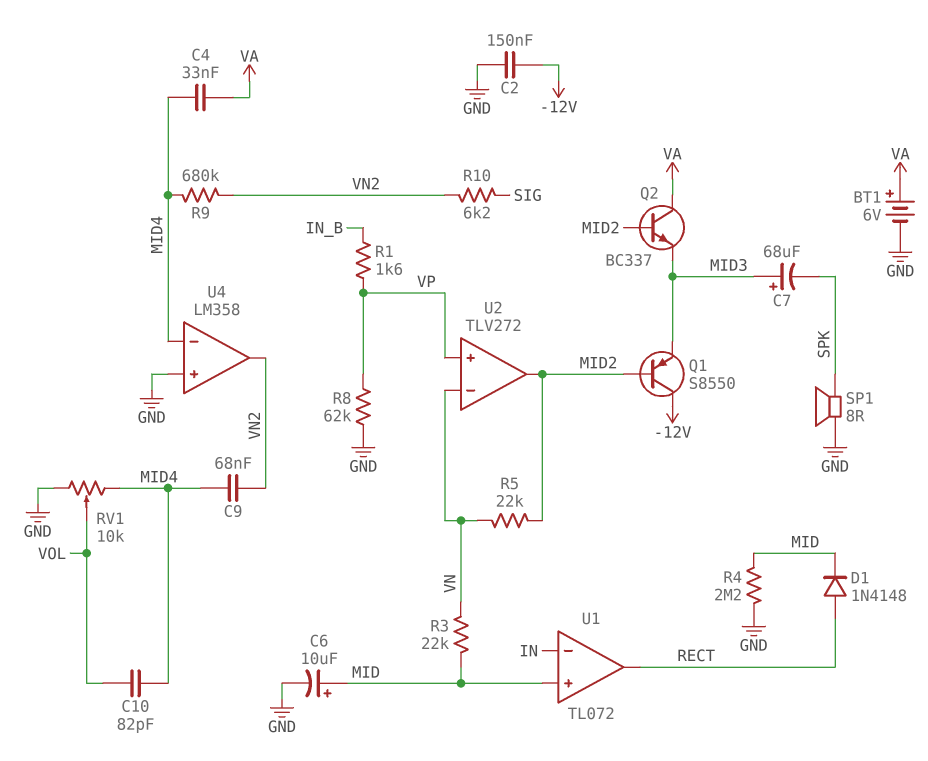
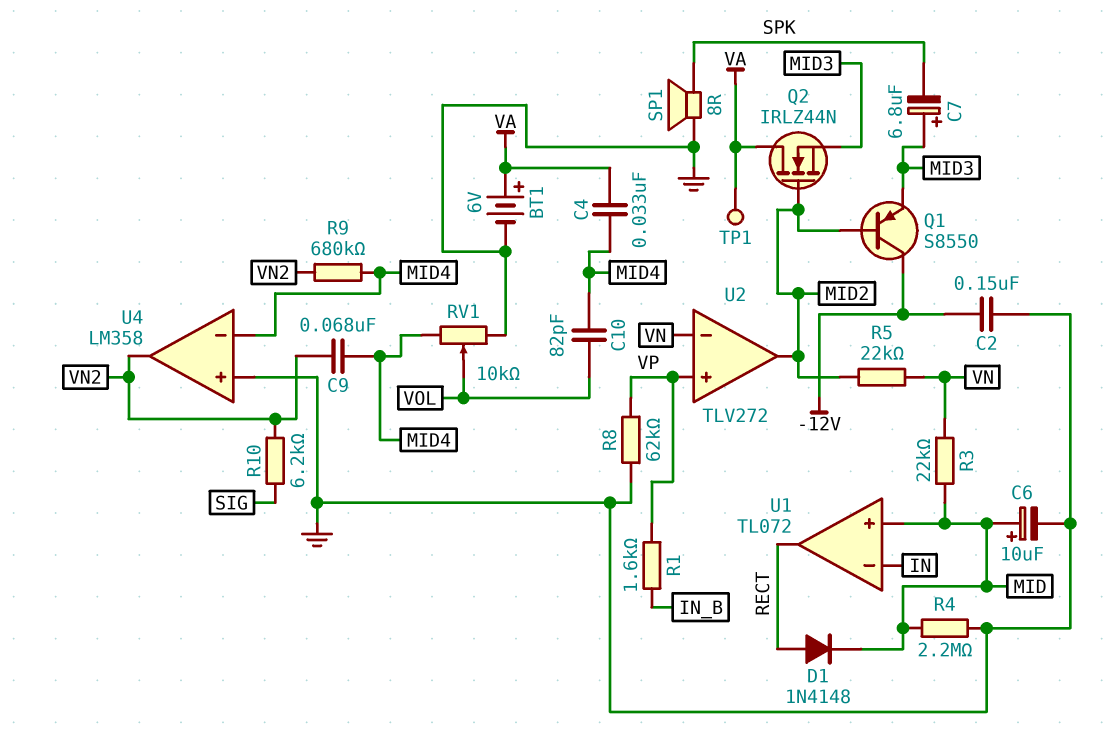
C7: 68uF (plus MID3, minus SPK) -> 6.8uF (plus MID3, minus SPK)
Q2: NPN BC337 (B MID2, C VA, E MID3) -> NMOS IRLZ44N (G MID2, D VA, S MID3)
TP1: none -> test point (VA)

